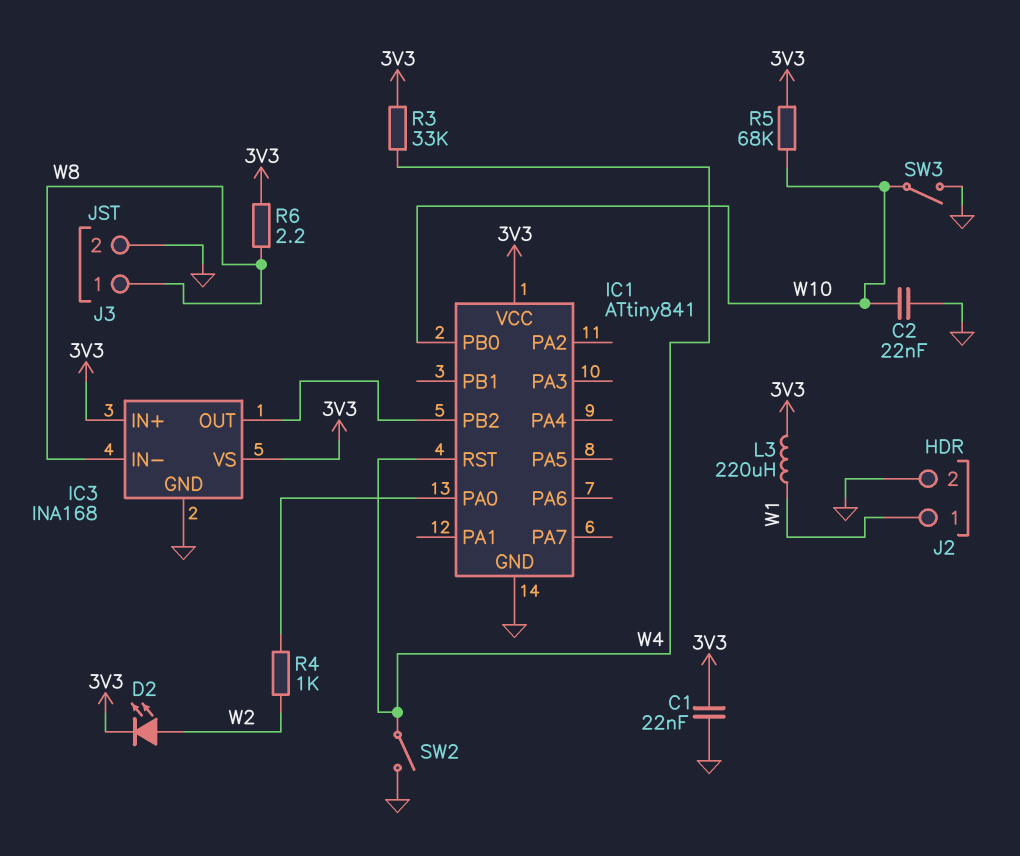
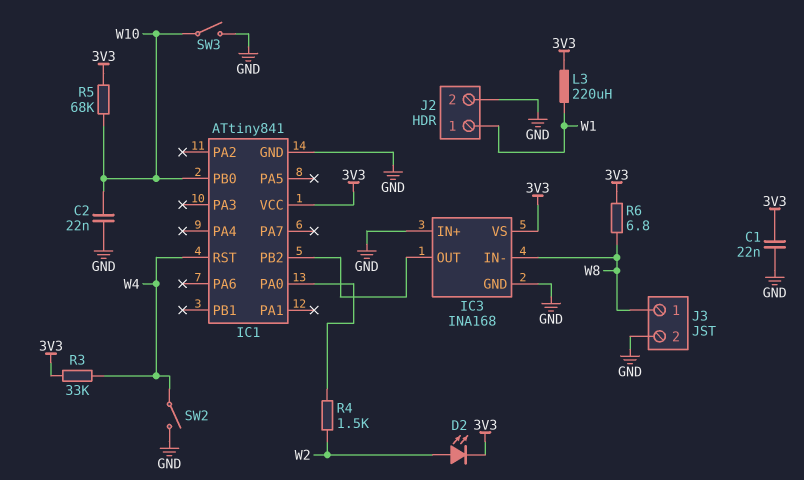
IC3 pin IN+: 3V3 -> GND
R4: 1k (IC1/PA0, W2) -> 1.5k (IC1/PA0, W2)
R6: 2.2 (3V3, W8) -> 6.8 (3V3, W8)

